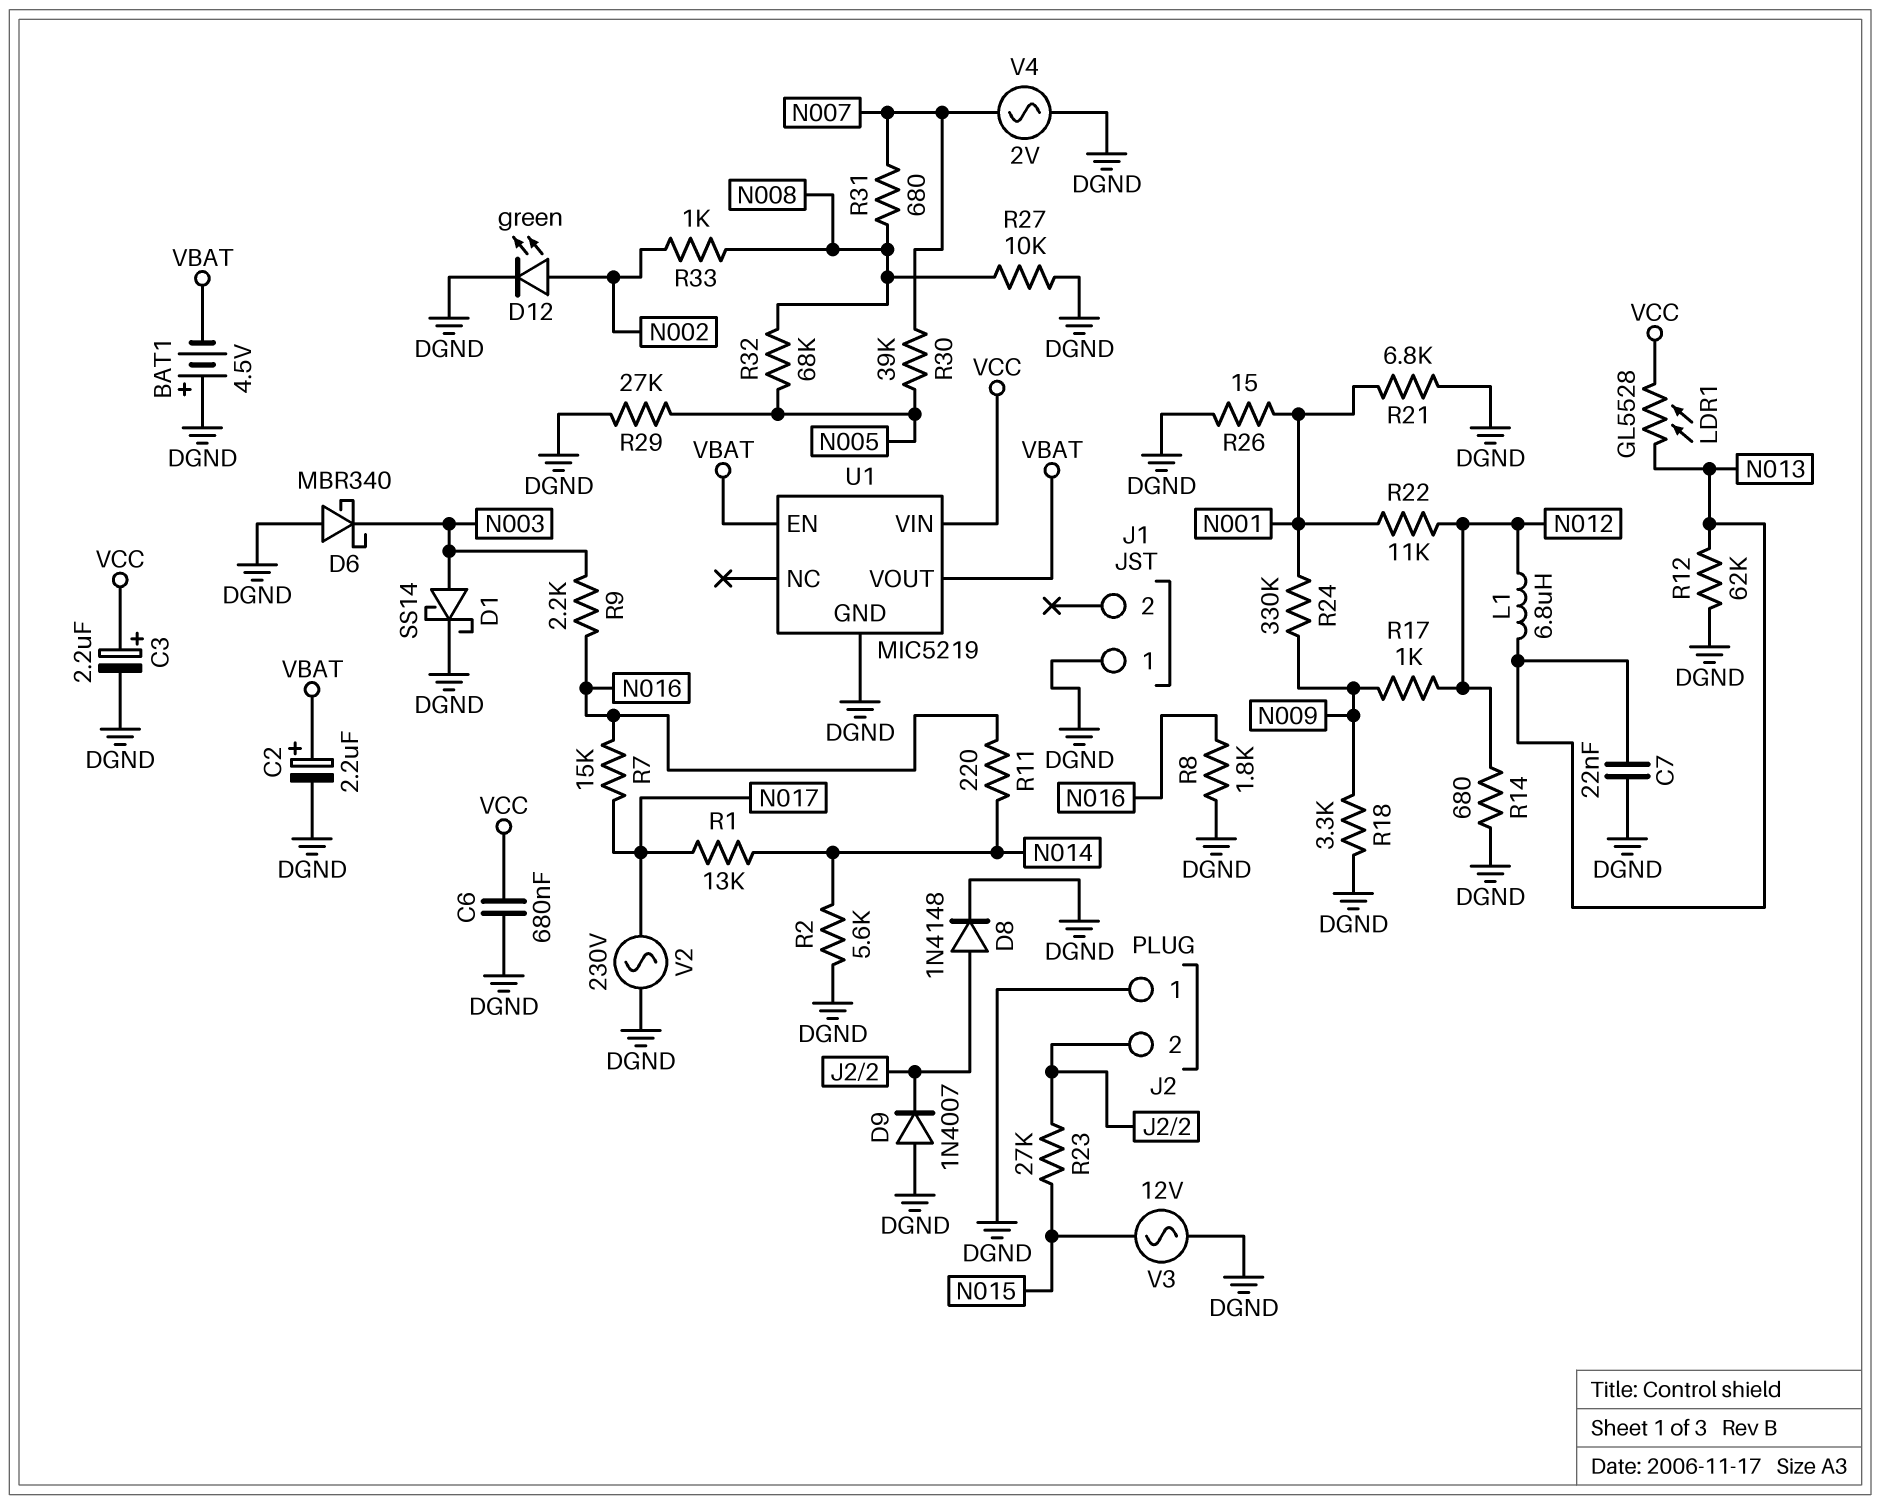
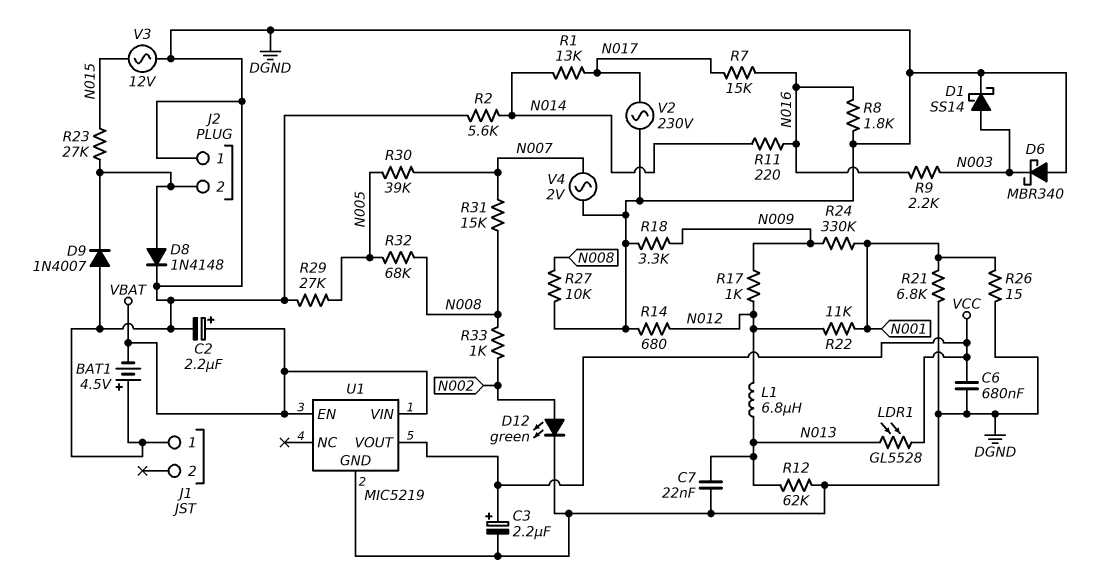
R31: 680 (N007, N008) -> 15k (N007, N008)
U1 pin VIN: VCC -> VBAT
U1 pin VOUT: VBAT -> VCC

